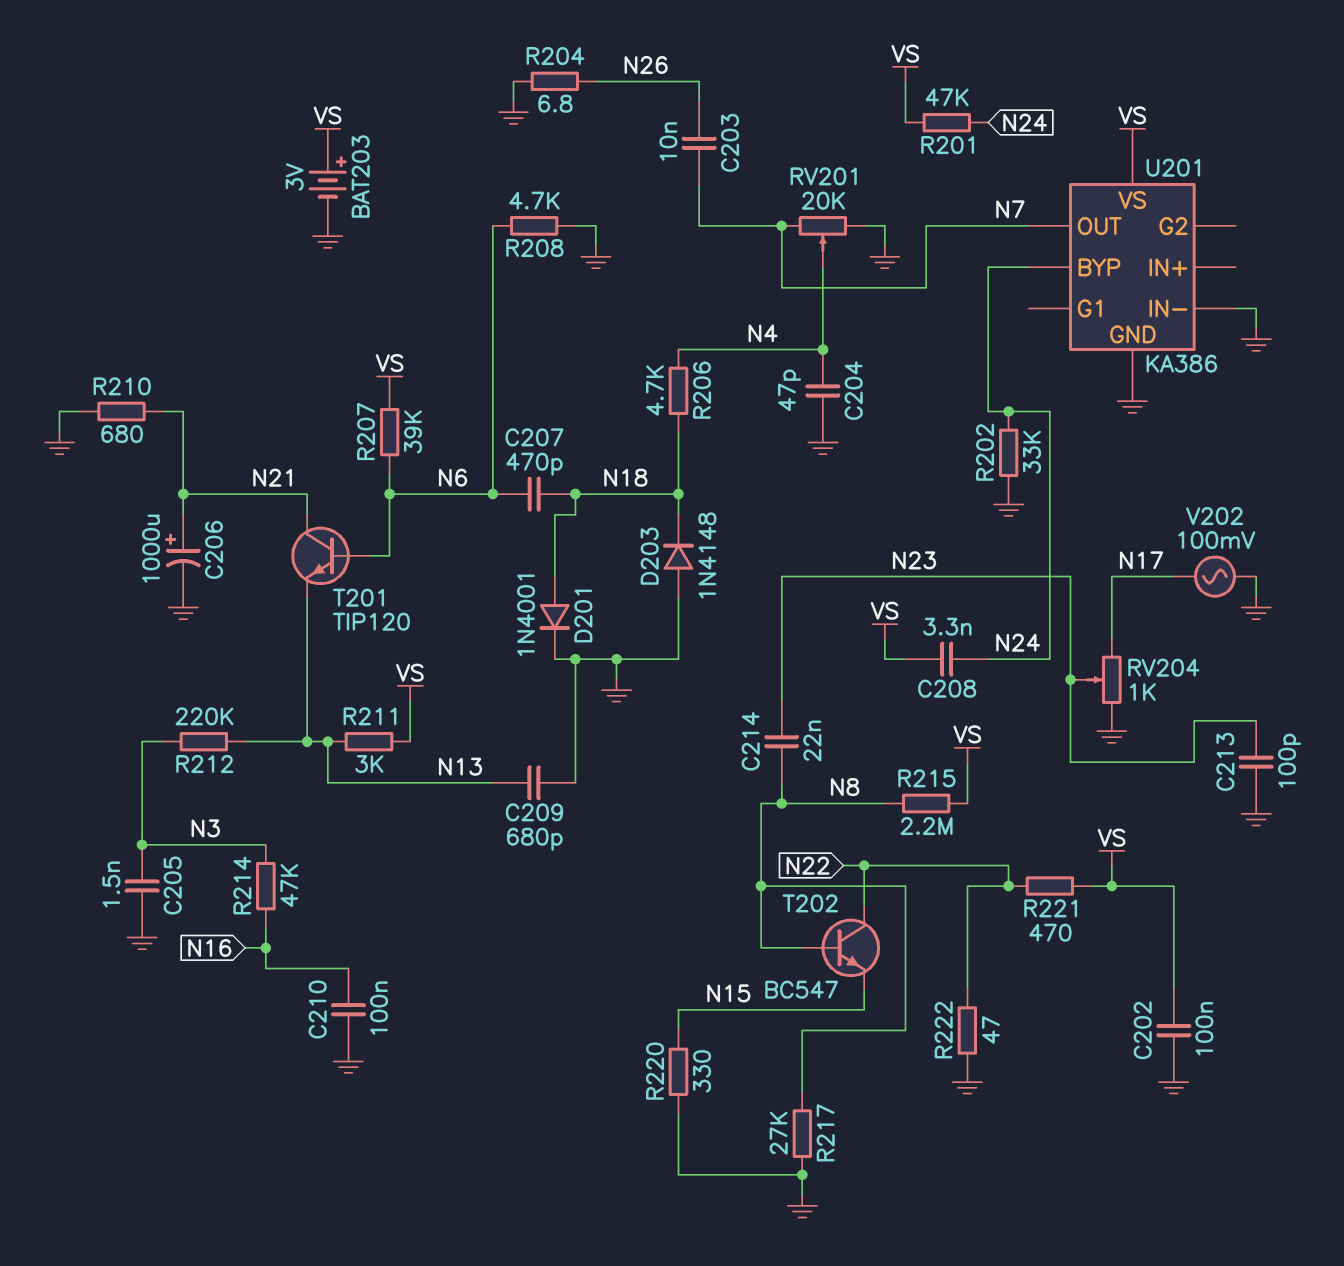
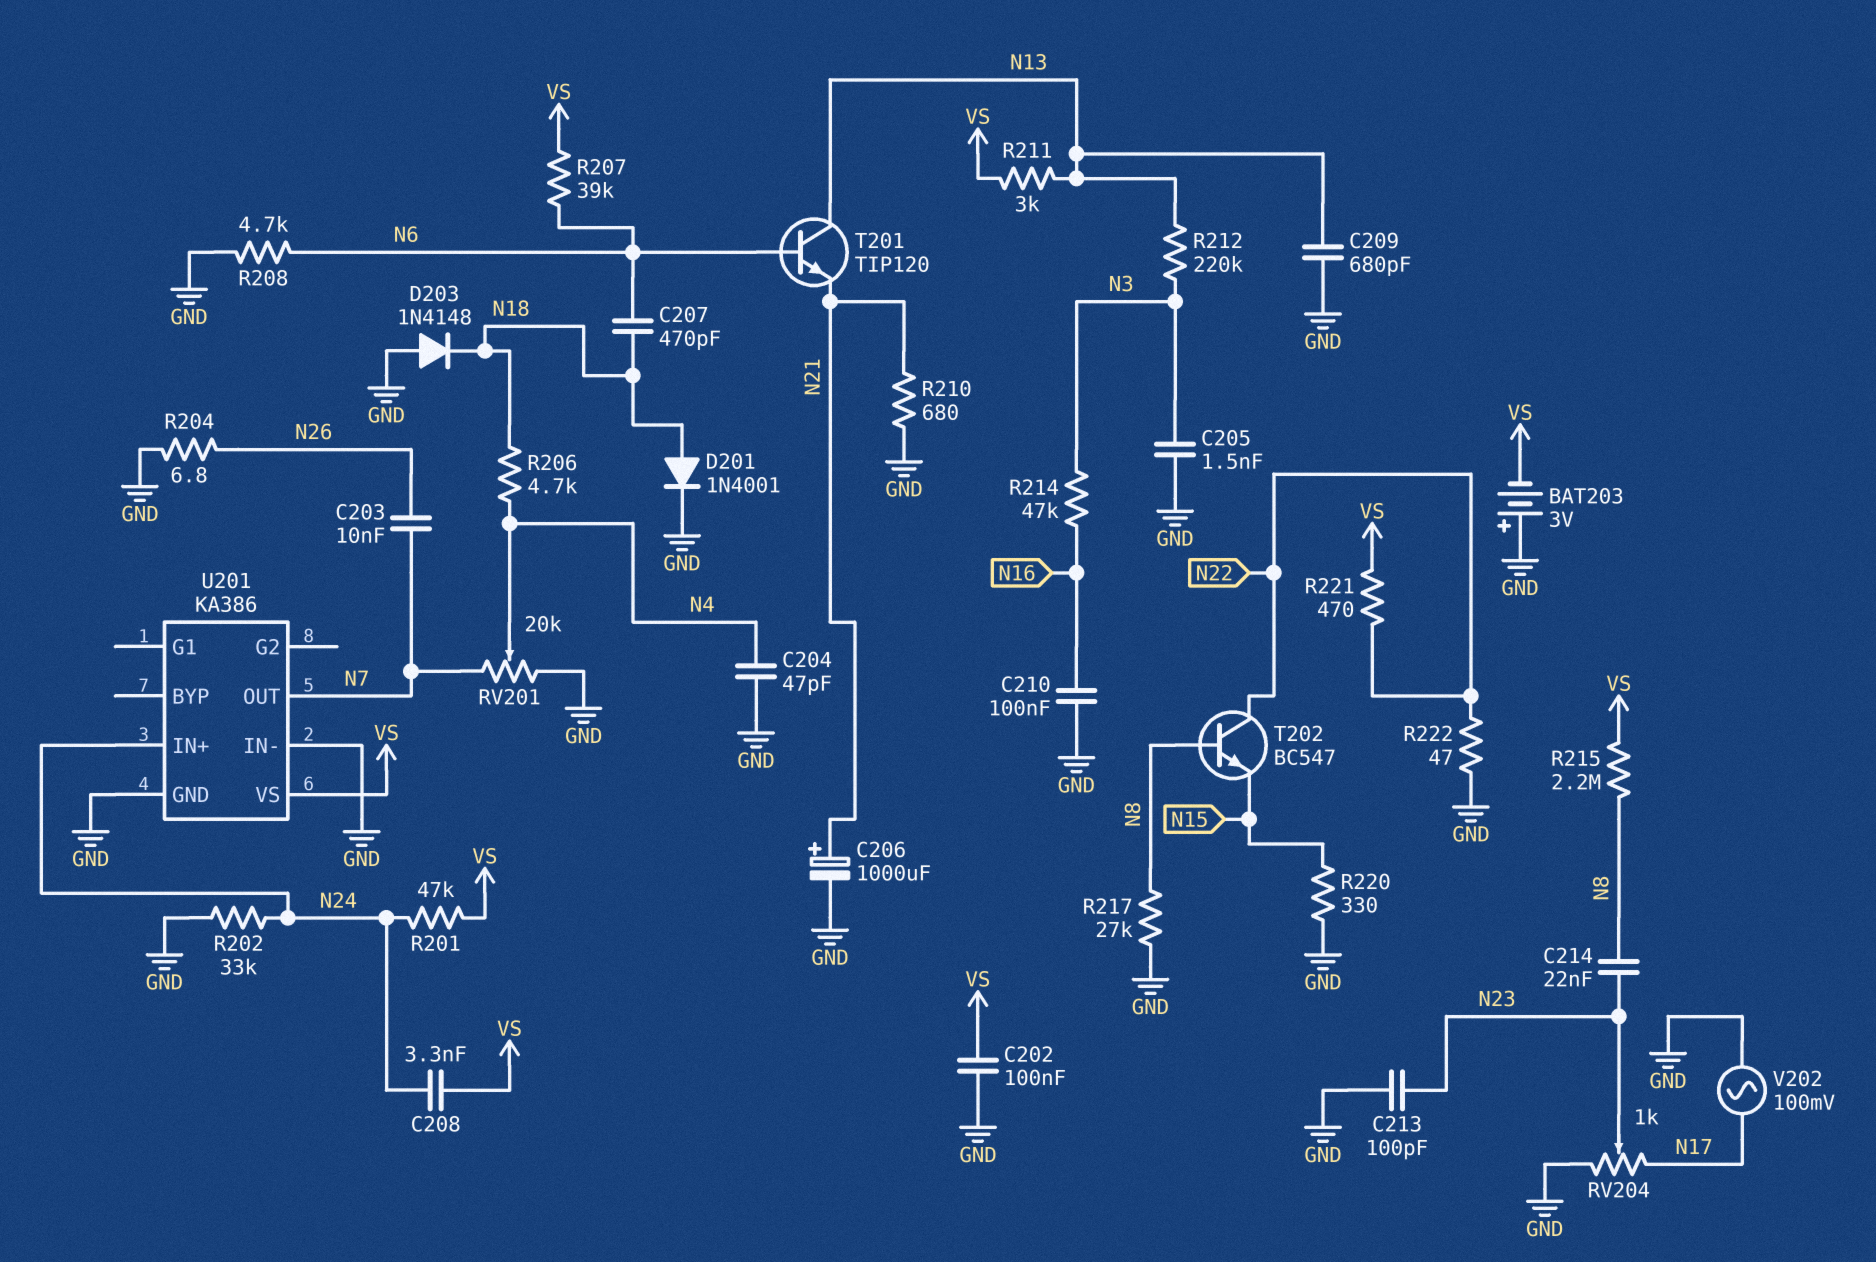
BAT203: 3V (plus VS, minus GND) -> 3V (plus GND, minus VS)
T201: NPN TIP120 (B N6, C N21, E N13) -> NPN TIP120 (B N6, C N13, E N21)
U201 pin BYP: N24 -> none
U201 pin IN+: none -> N24

